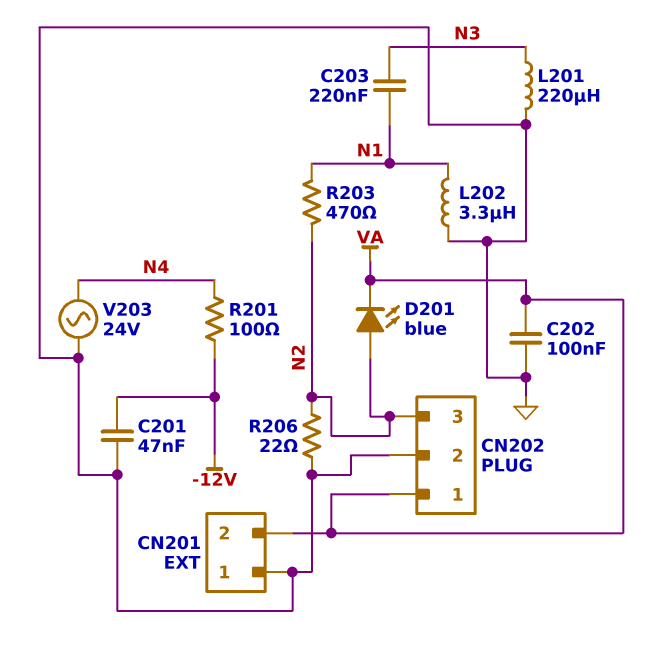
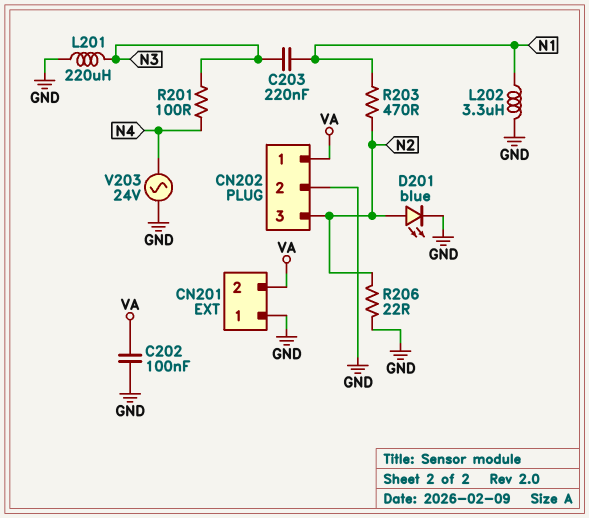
C201: 47nF (-12V, GND) -> none
D201: LED blue (A N2, K VA) -> LED blue (A N2, K GND)
R201: 100 (-12V, N4) -> 100 (N3, N4)

